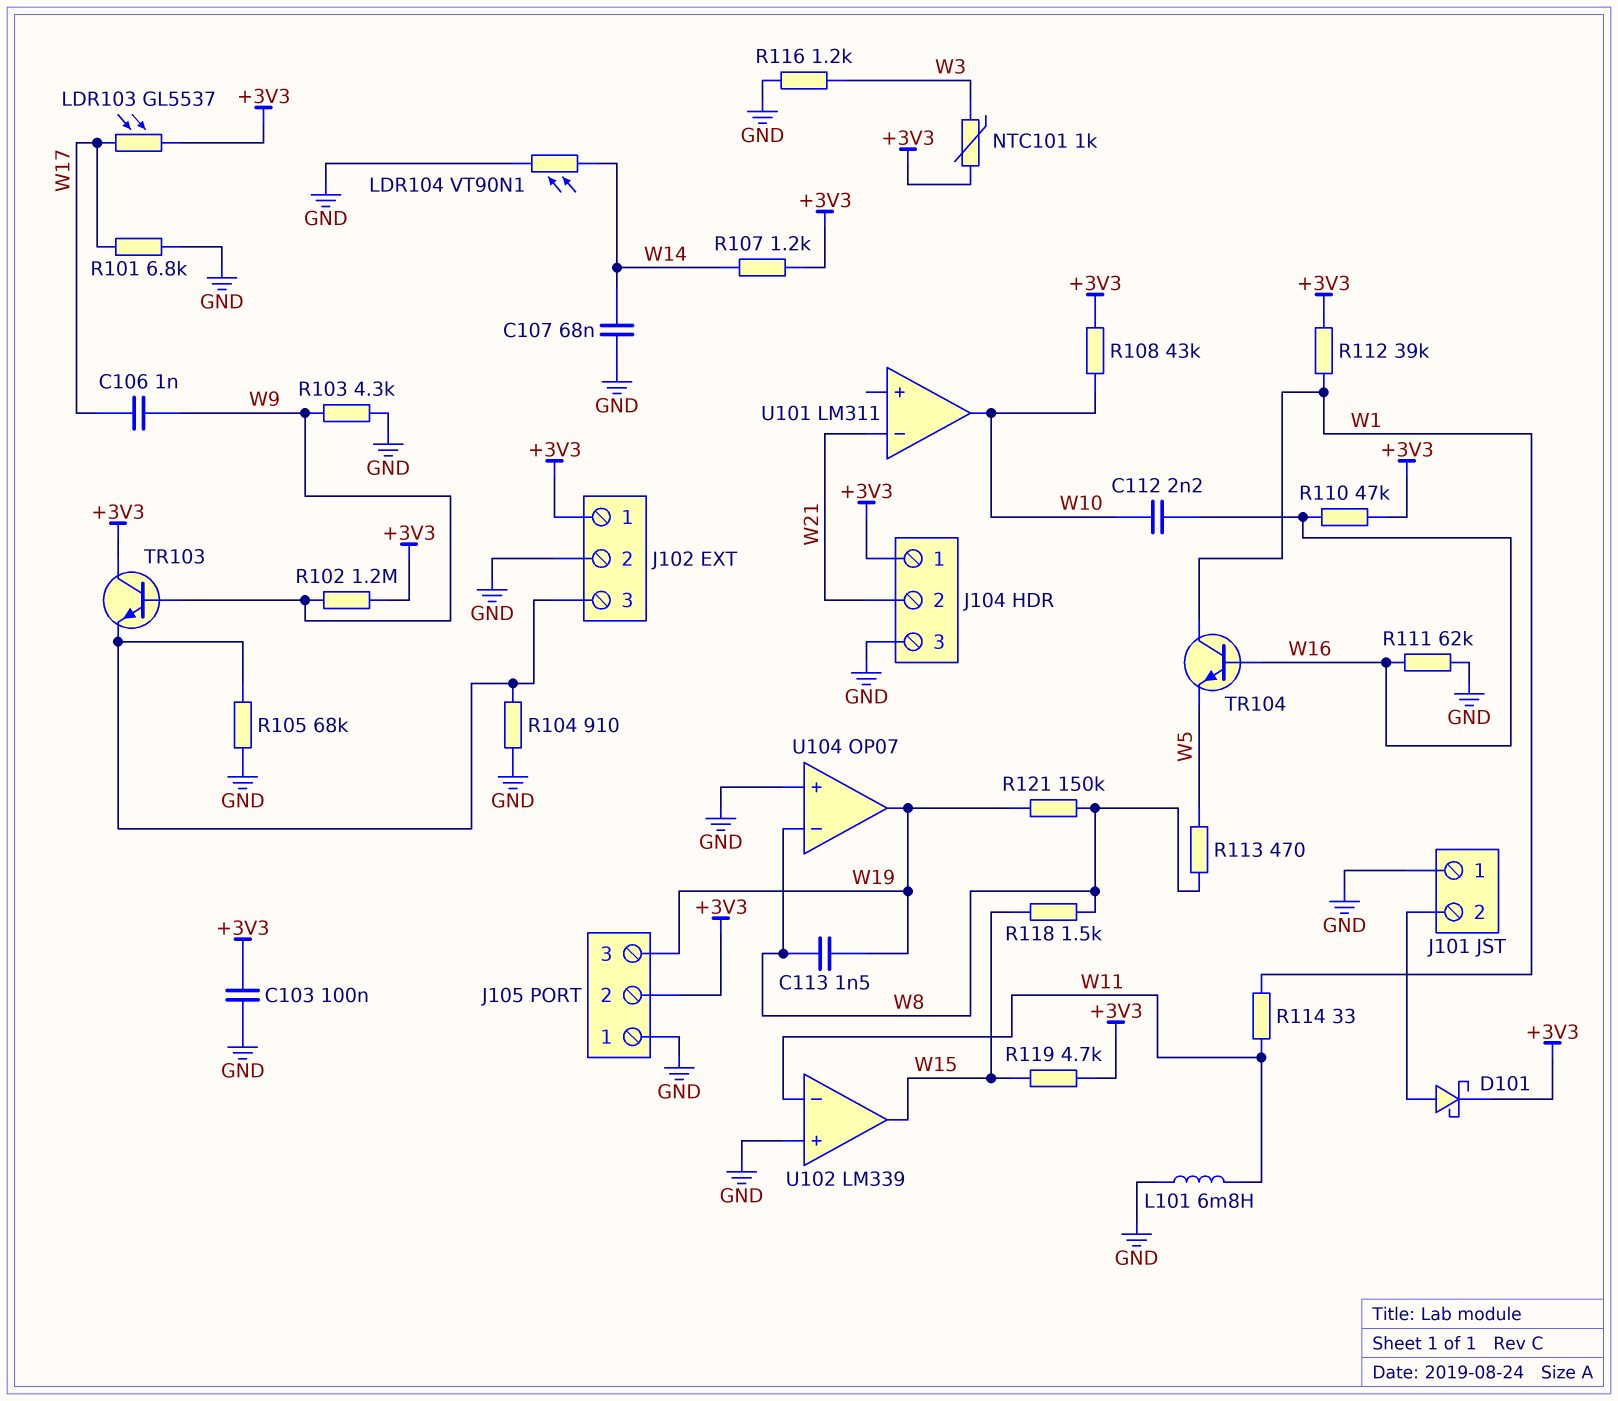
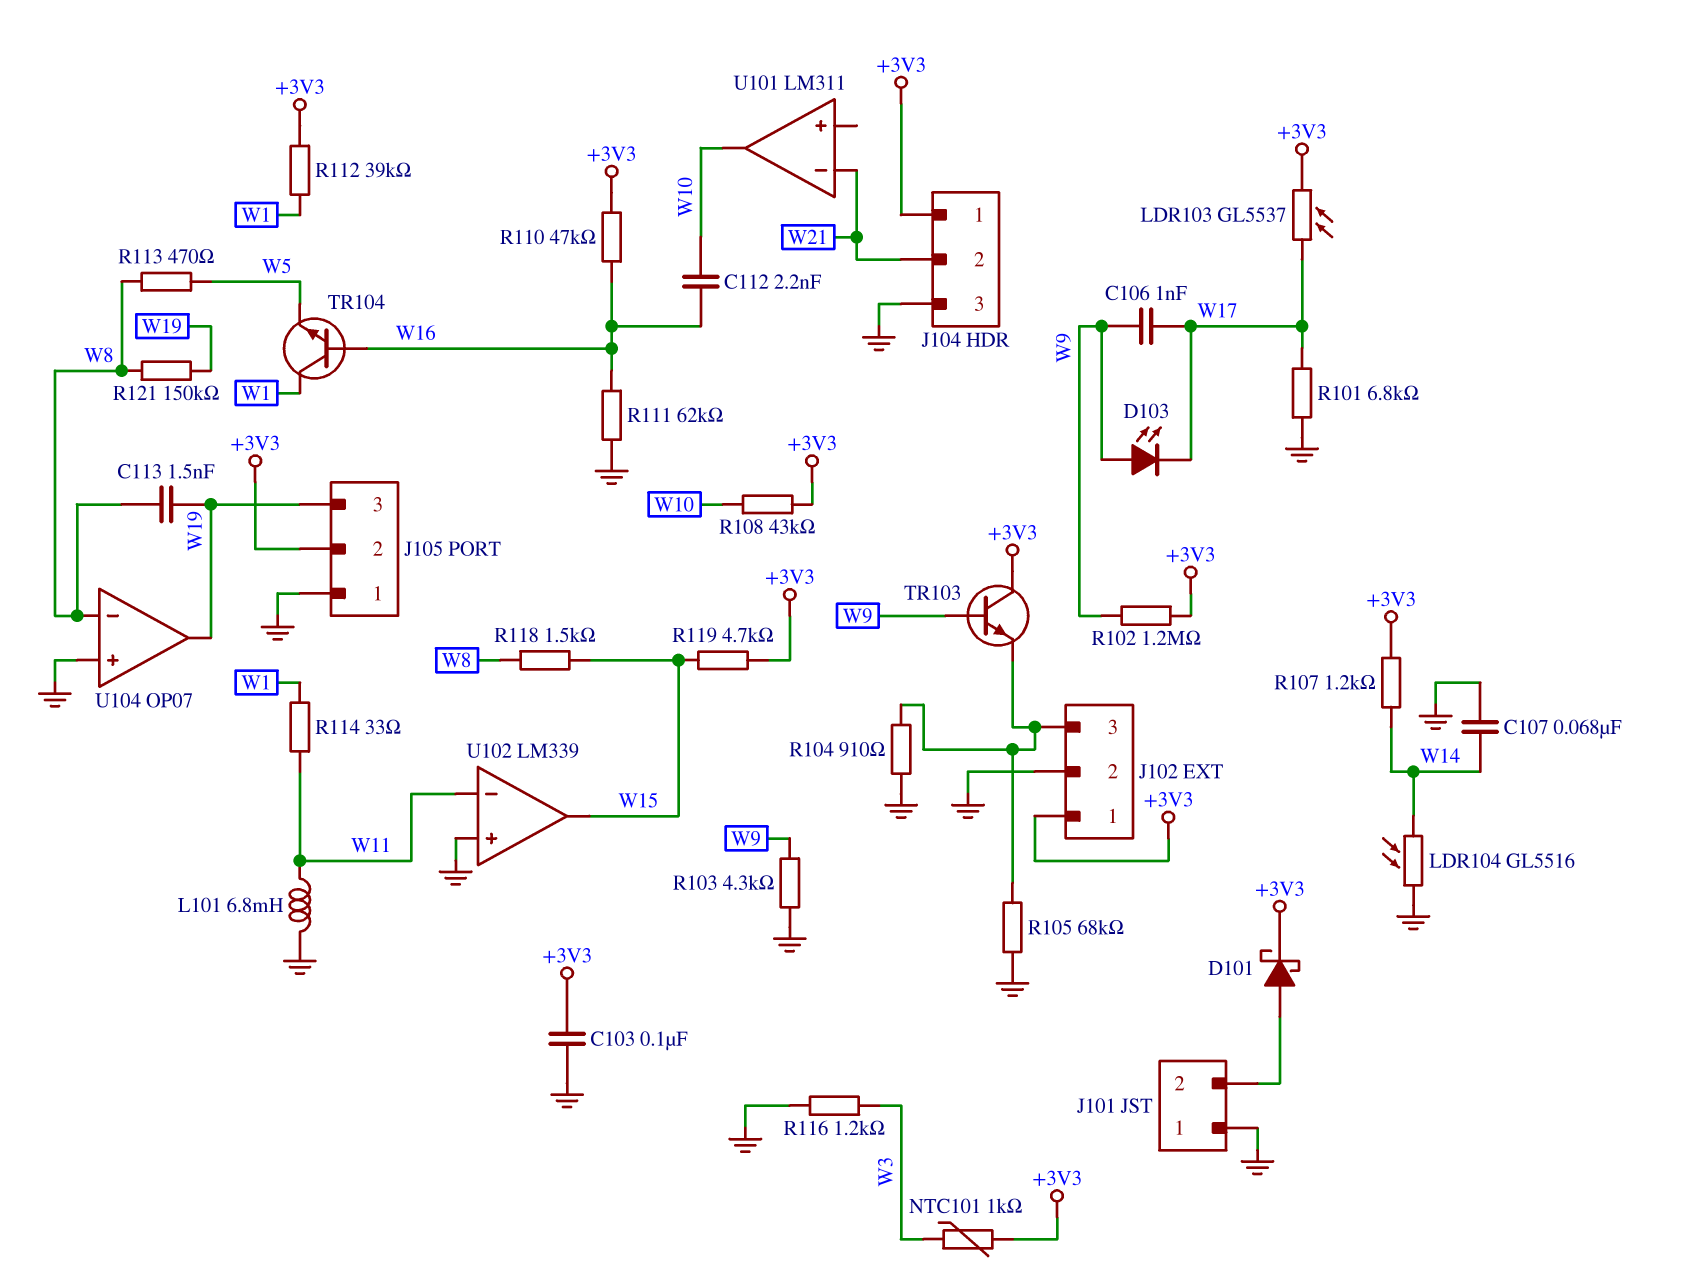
D103: none -> LED (A W9, K W17)
LDR104: VT90N1 (GND, W14) -> GL5516 (GND, W14)

